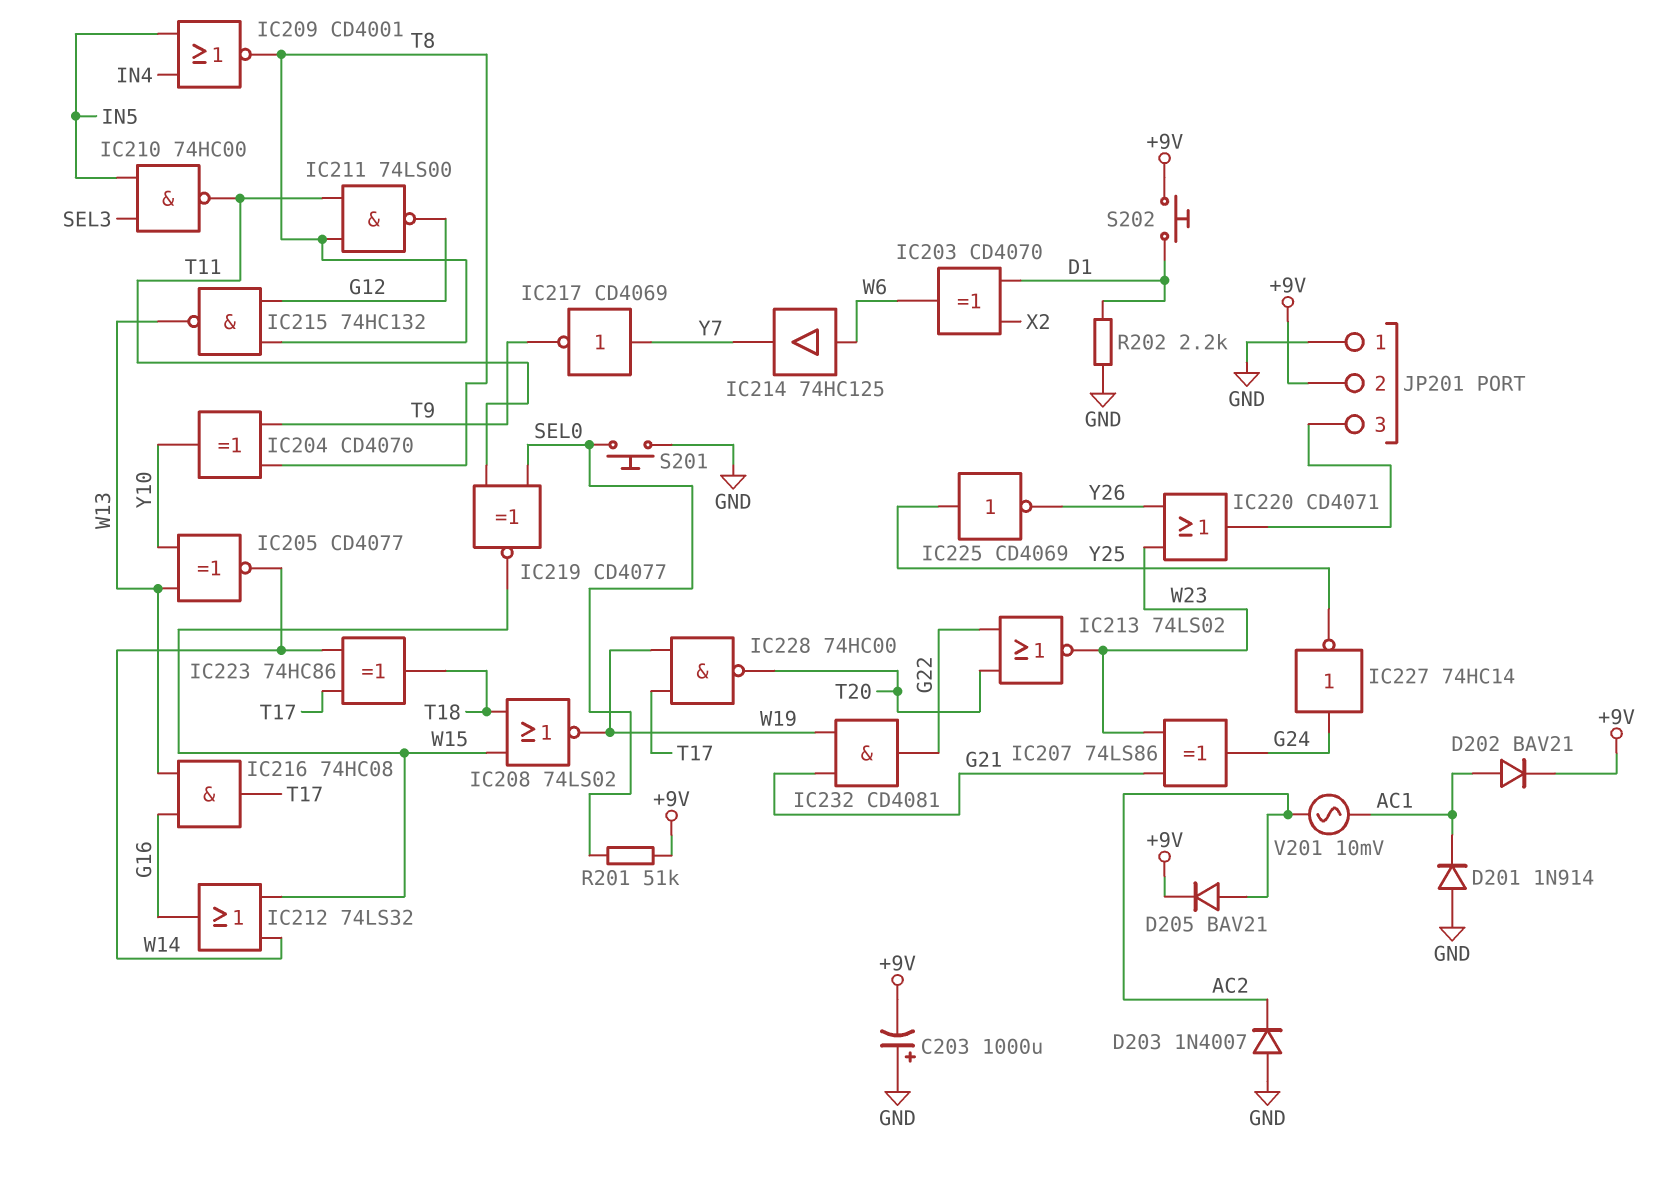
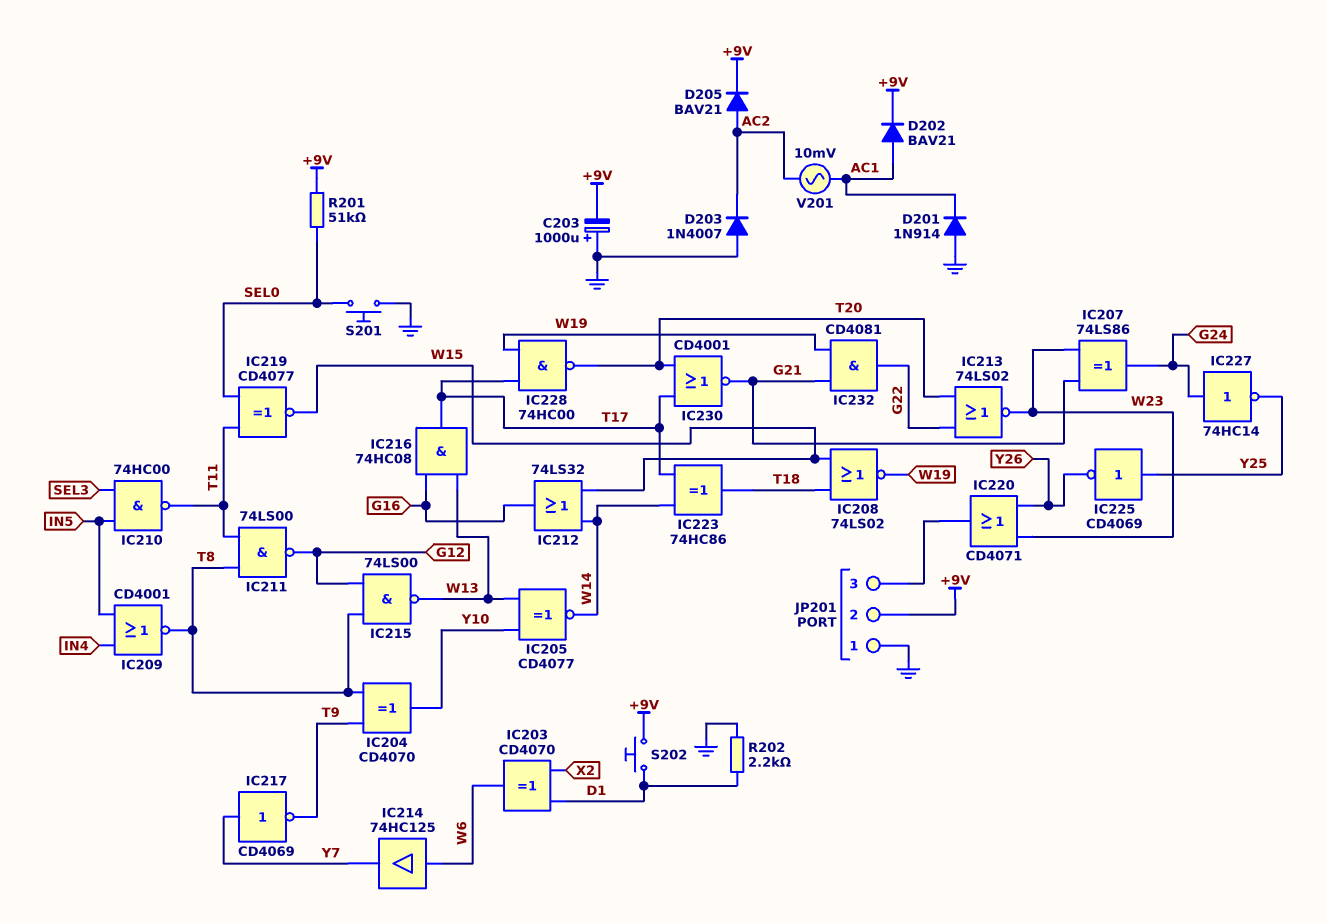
IC215: NAND 74HC132 (in G12, in T8, out W13) -> NAND 74LS00 (in G12, in T8, out W13)
IC230: none -> NOR CD4001 (in T17, in T20, out G21)

